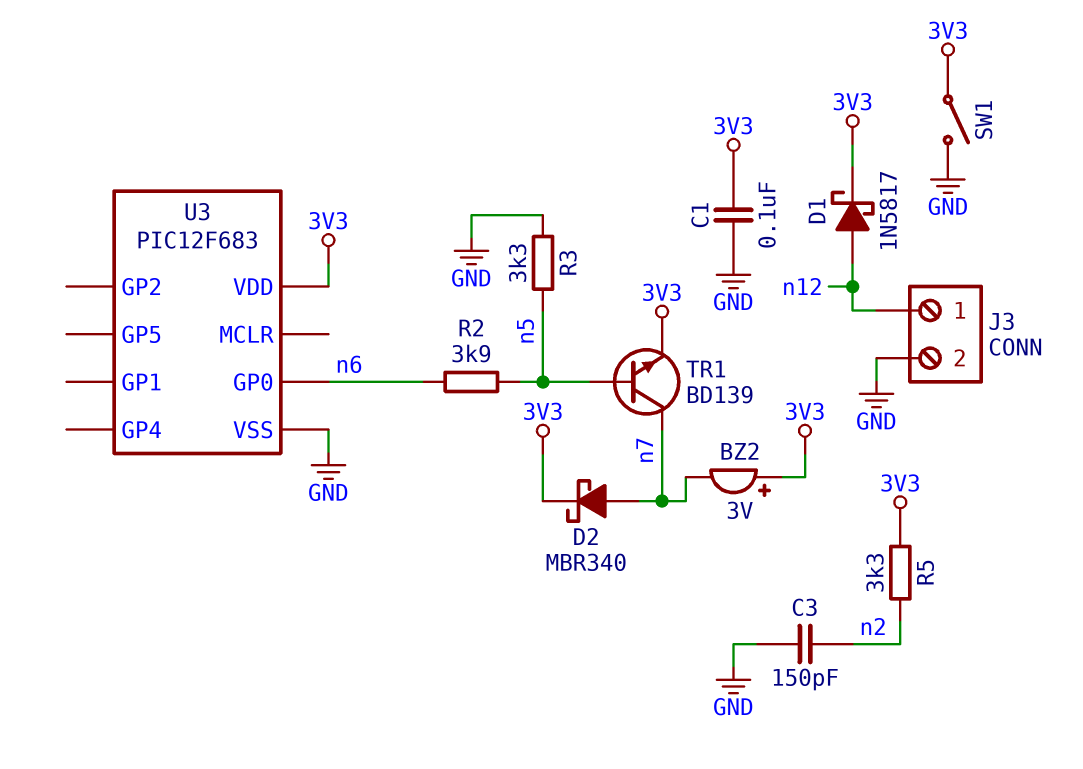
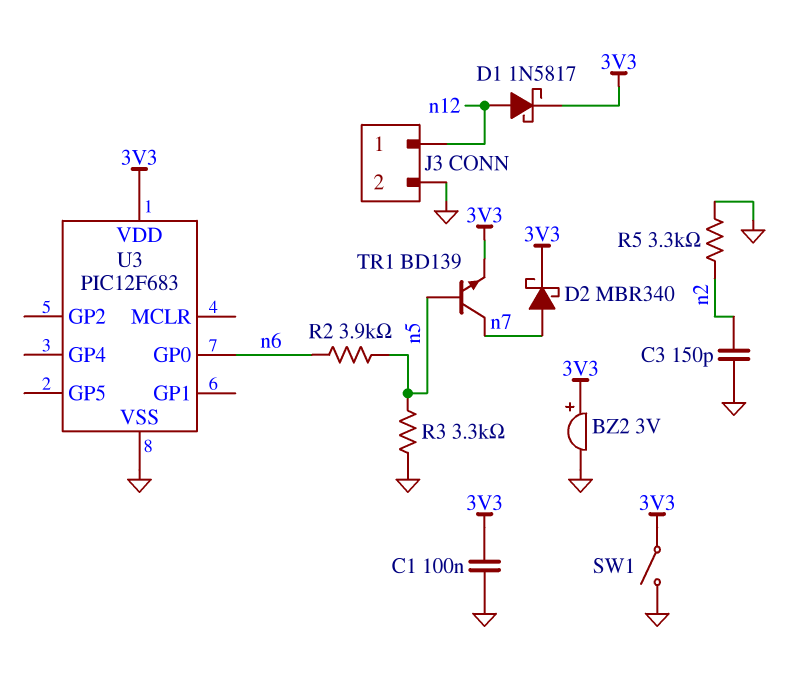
BZ2: buzzer 3V (plus 3V3, minus n7) -> buzzer 3V (plus 3V3, minus GND)
R5: 3.3k (3V3, n2) -> 3.3k (GND, n2)

